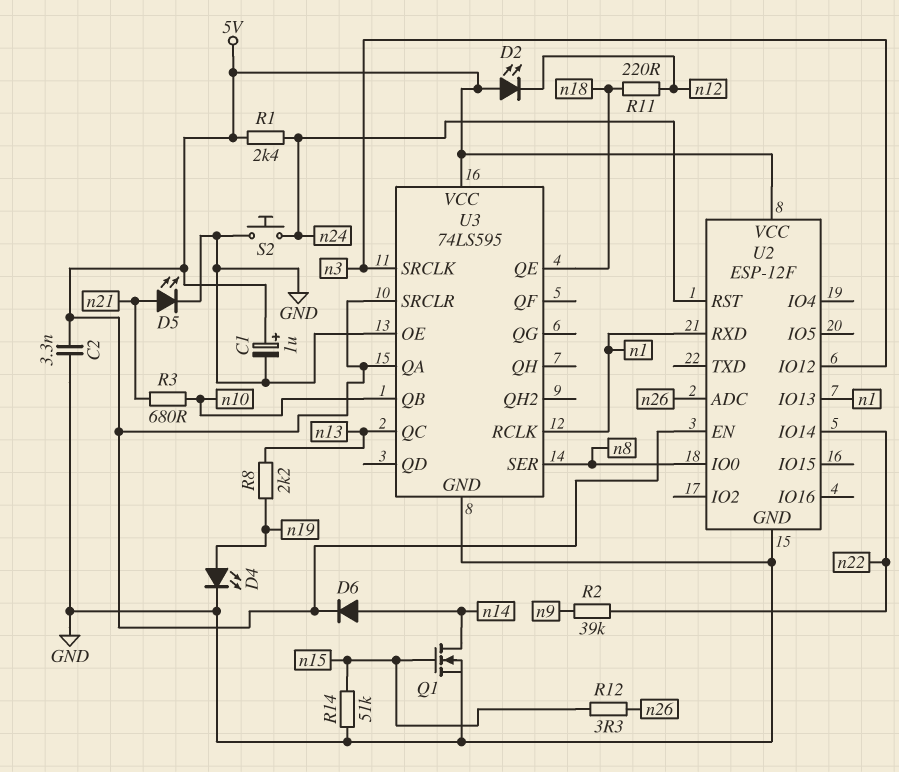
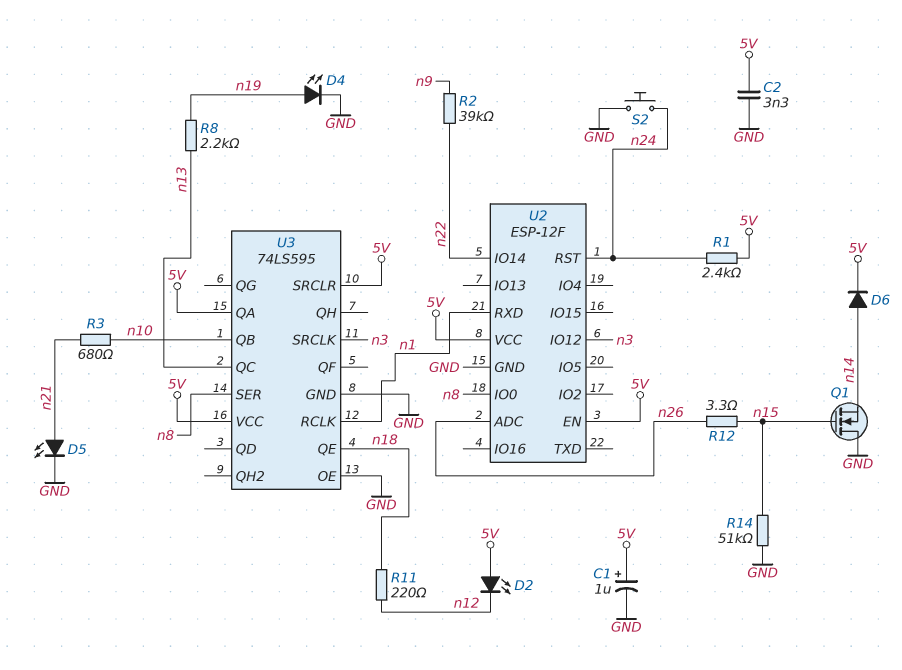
Q1: NMOS (G n15, D n14, S GND) -> NMOS (G n15, D GND, S n14)
U2 pin IO13: n1 -> none

